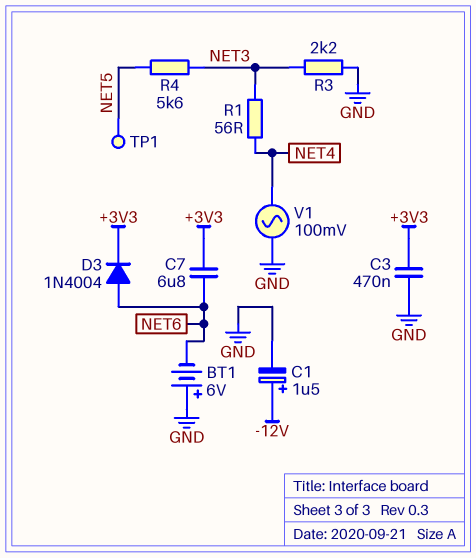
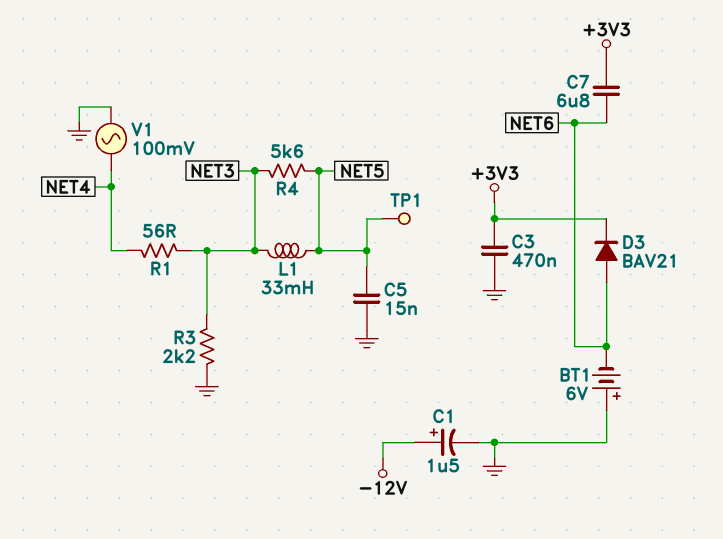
C5: none -> 15nF (GND, NET5)
D3: diode 1N4004 (A NET6, K +3V3) -> diode BAV21 (A NET6, K +3V3)
L1: none -> 33mH (NET3, NET5)

